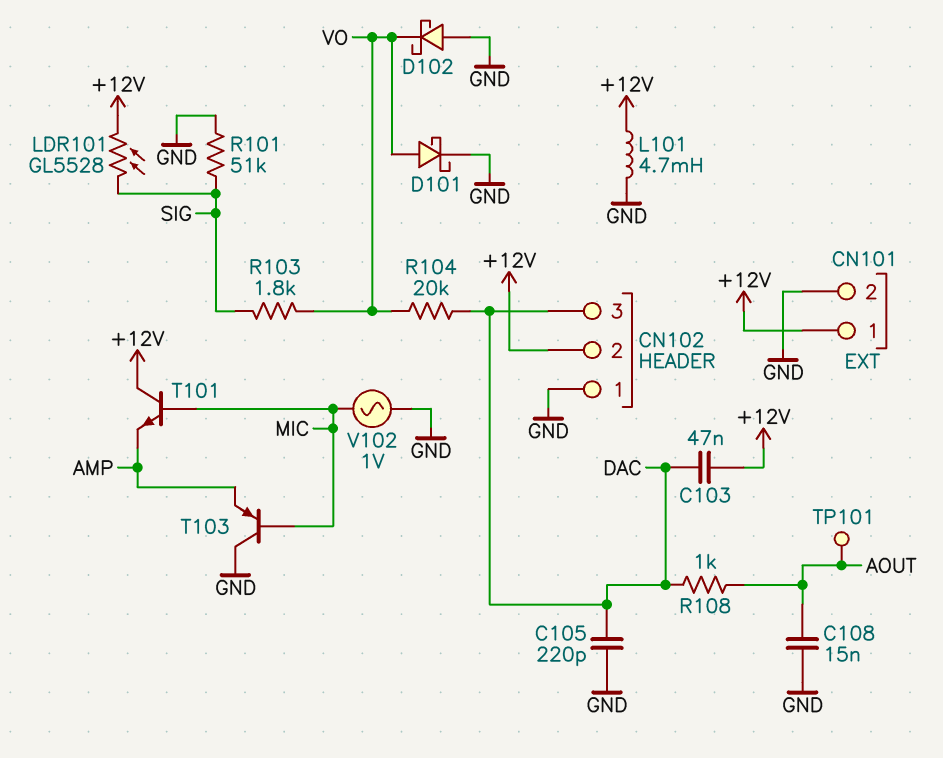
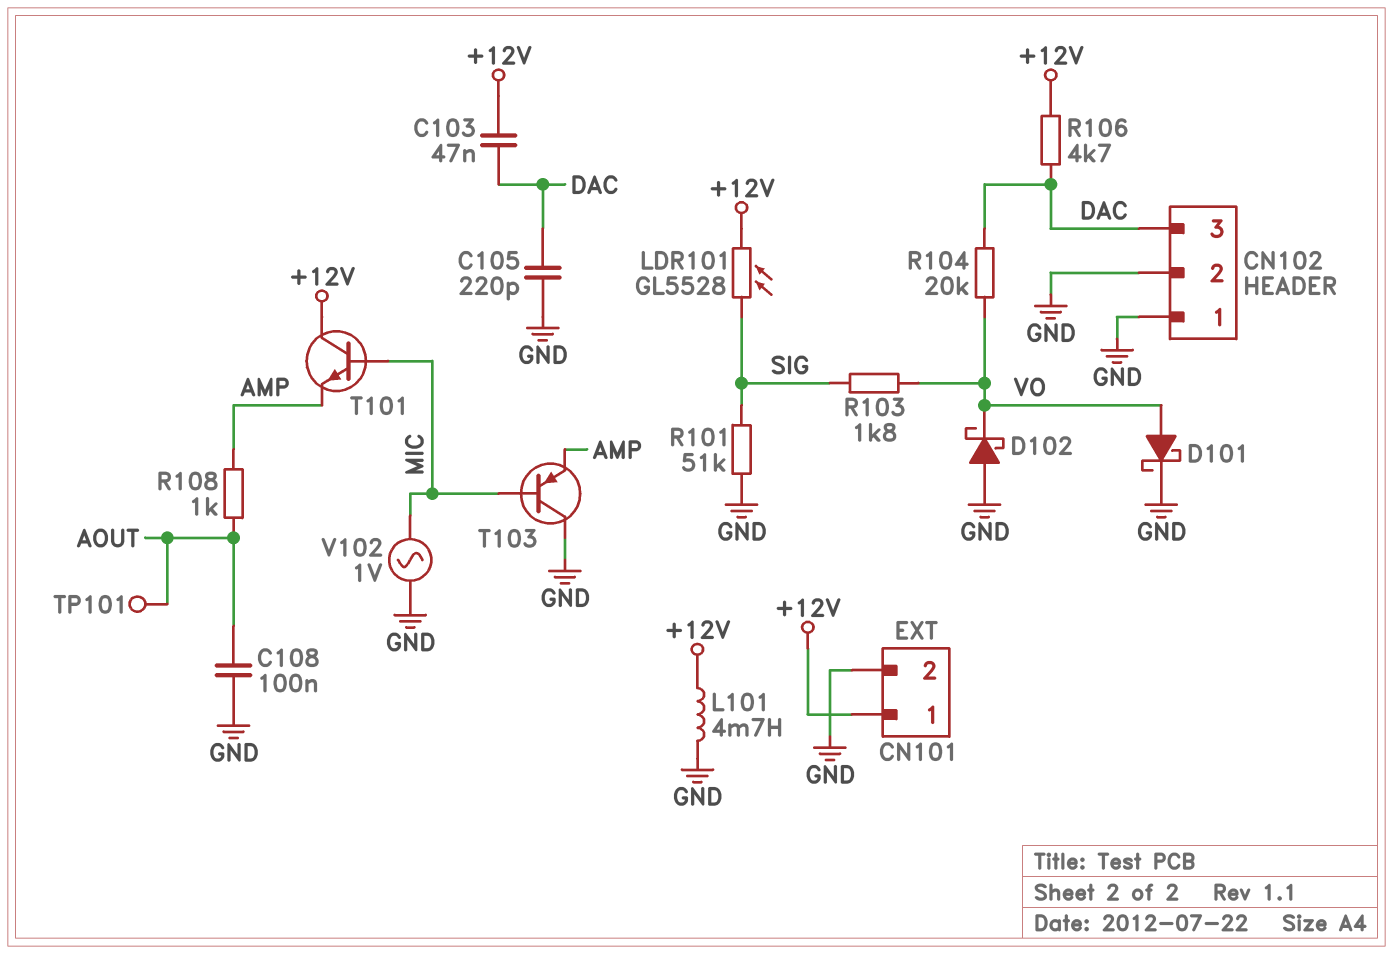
C108: 15nF (AOUT, GND) -> 100nF (AOUT, GND)
CN102 pin 2: +12V -> GND
R106: none -> 4.7k (+12V, DAC)
R108: 1k (AOUT, DAC) -> 1k (AMP, AOUT)

